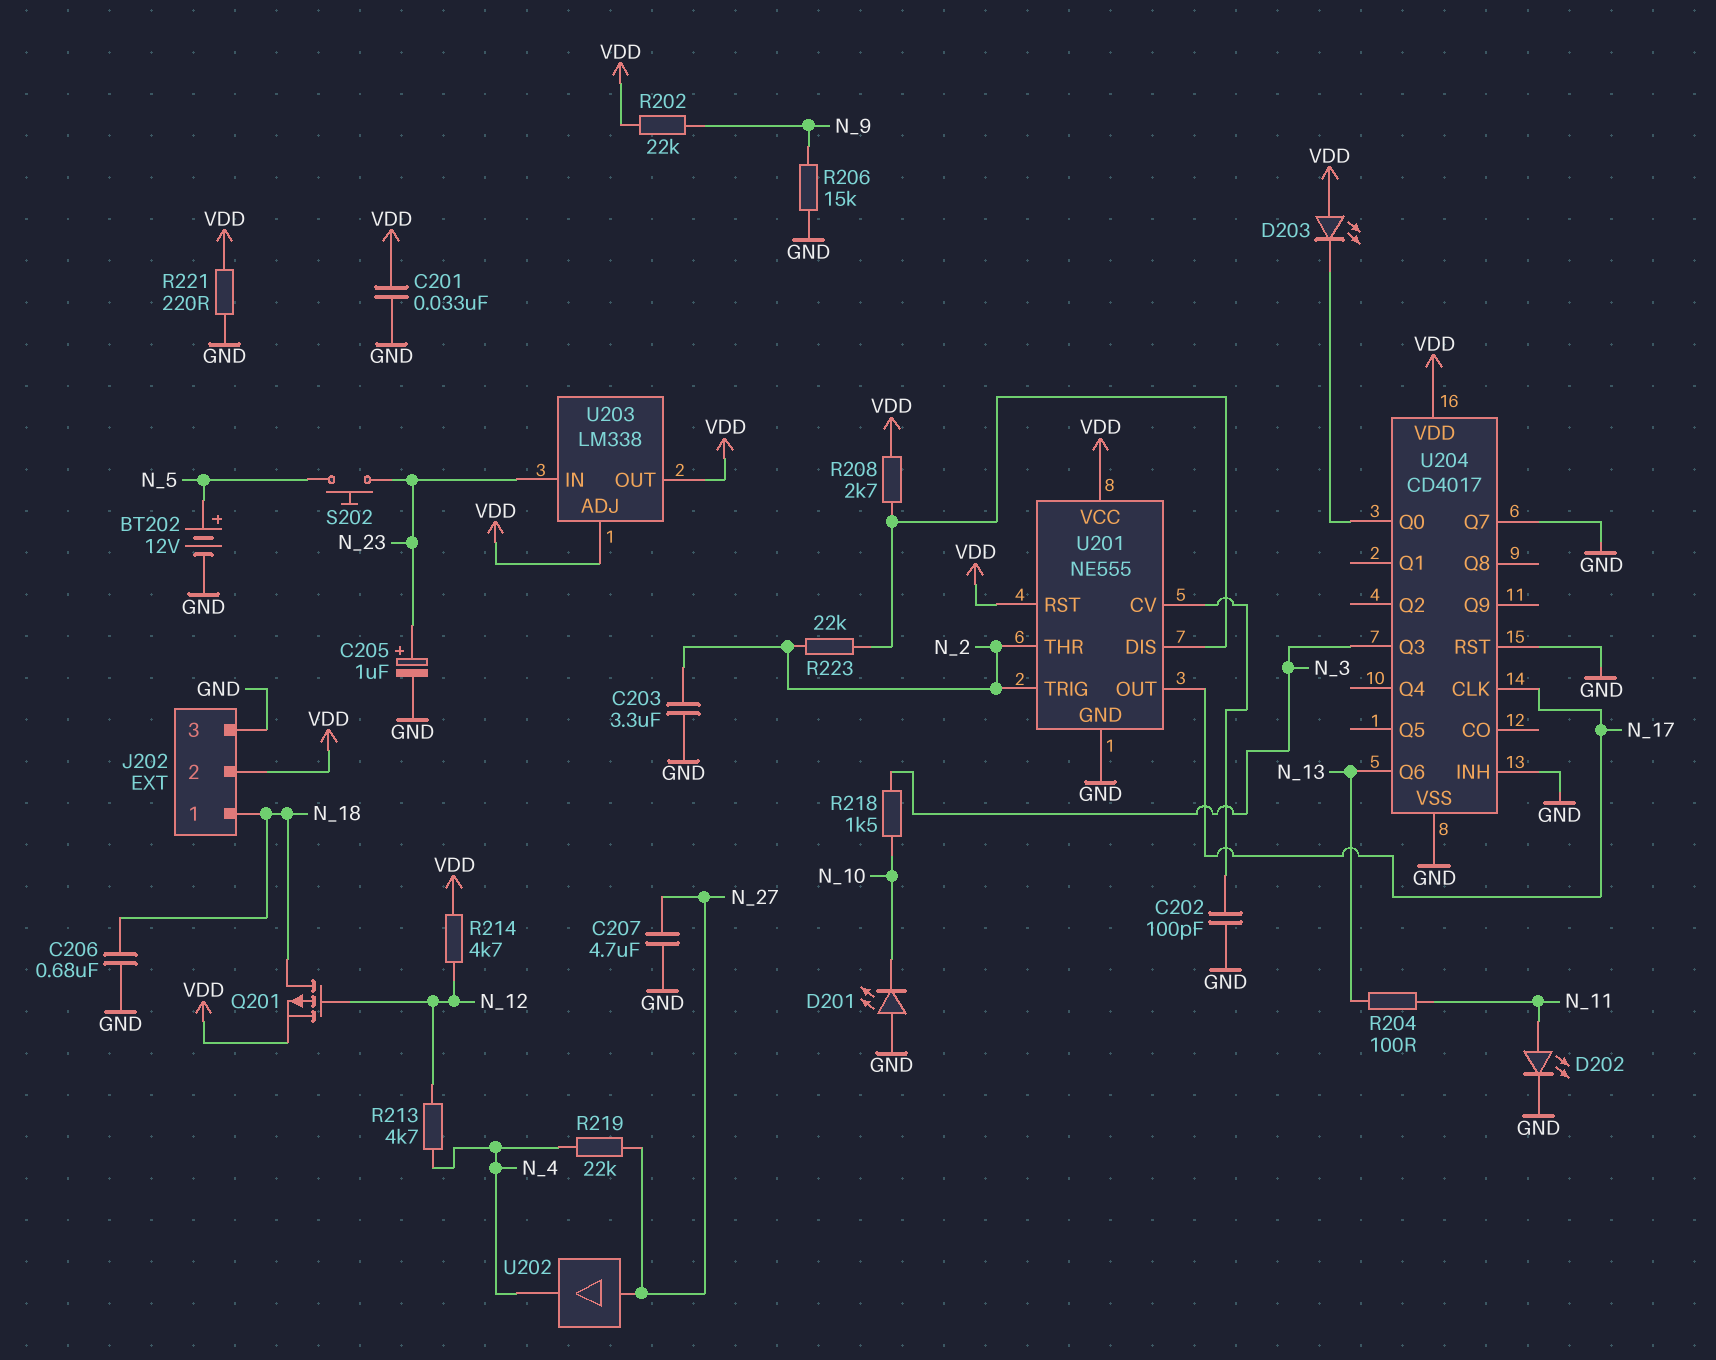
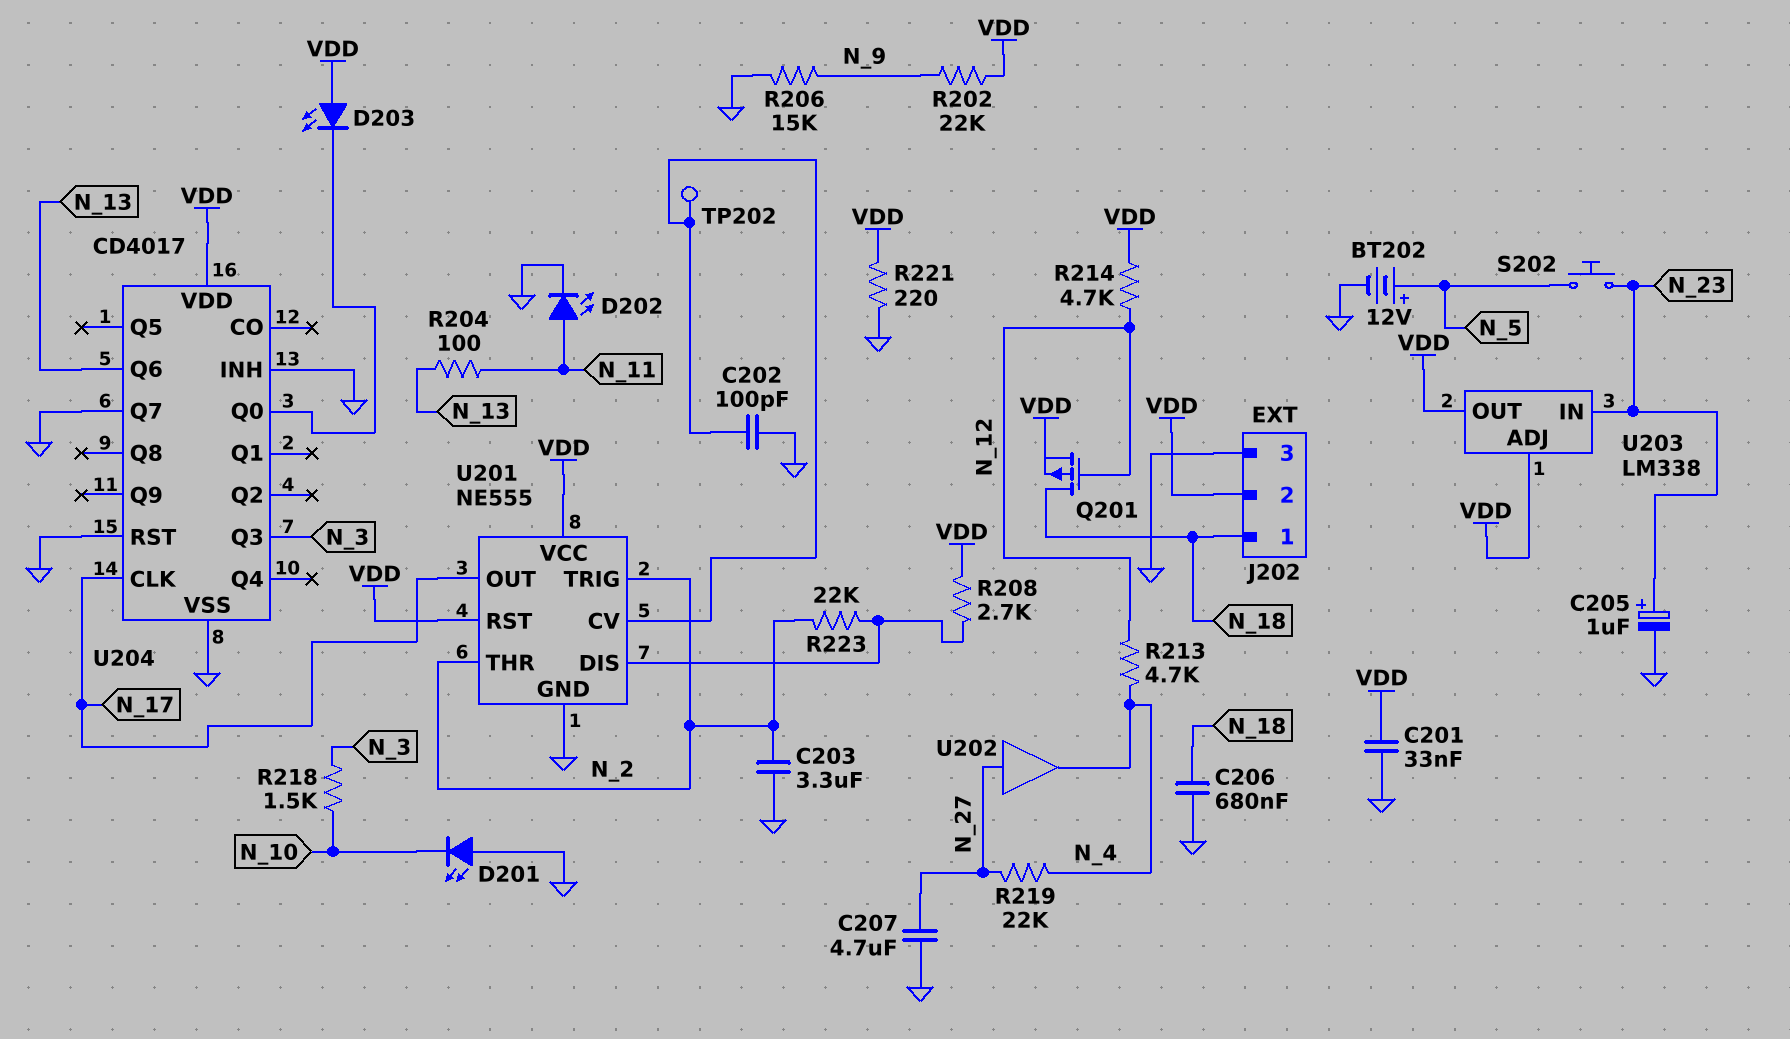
TP202: none -> test point (U201/CV)

